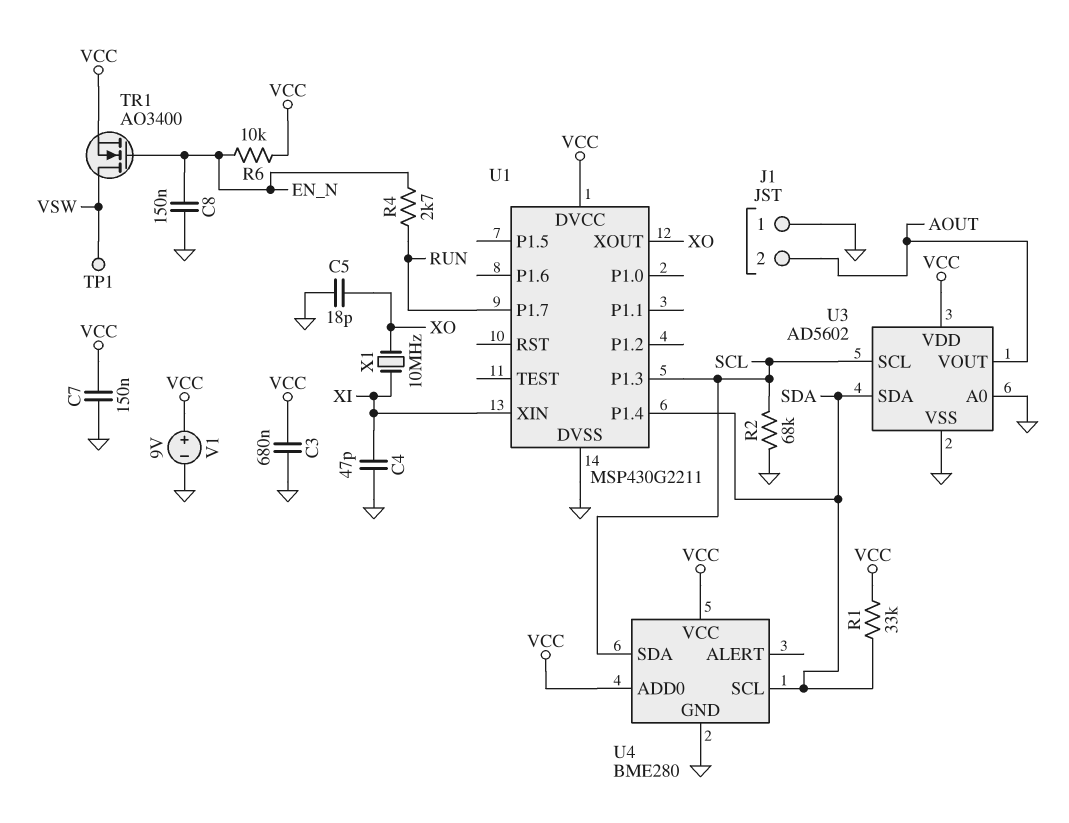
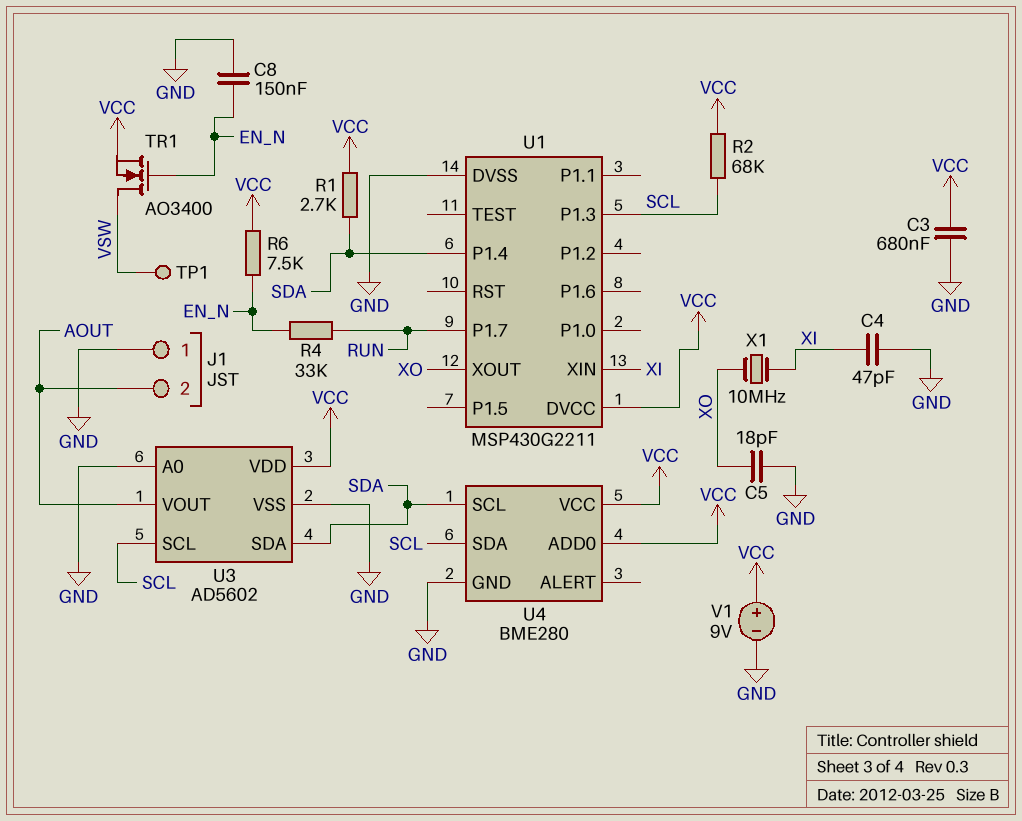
C7: 150nF (GND, VCC) -> none
R1: 33k (SDA, VCC) -> 2.7k (SDA, VCC)
R2: 68k (GND, SCL) -> 68k (SCL, VCC)
R4: 2.7k (EN_N, RUN) -> 33k (EN_N, RUN)
R6: 10k (EN_N, VCC) -> 7.5k (EN_N, VCC)

